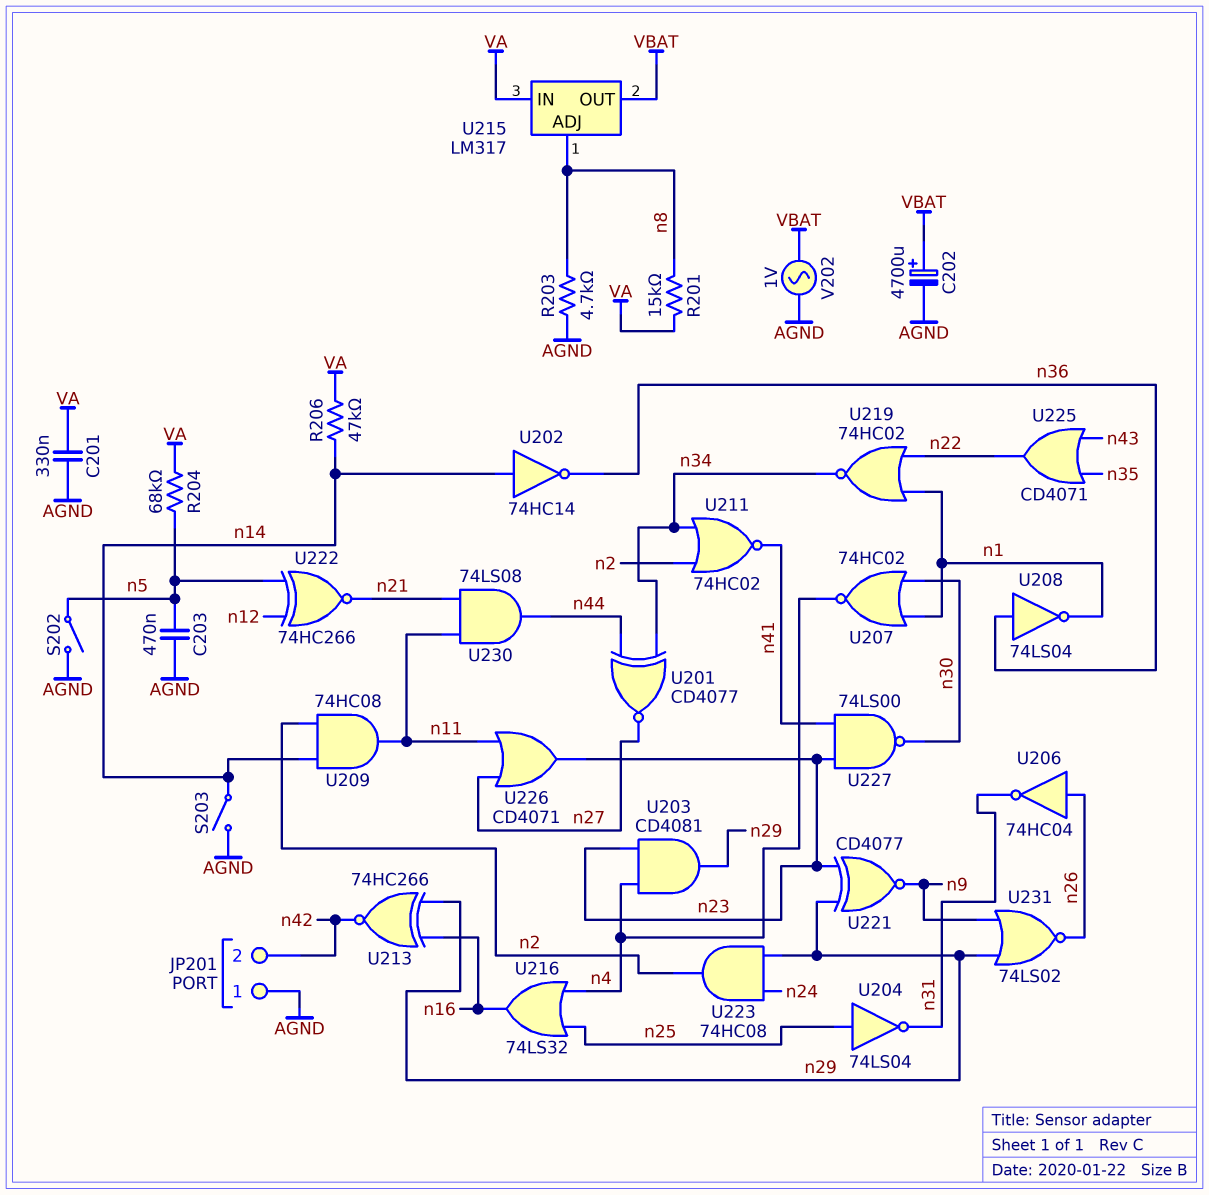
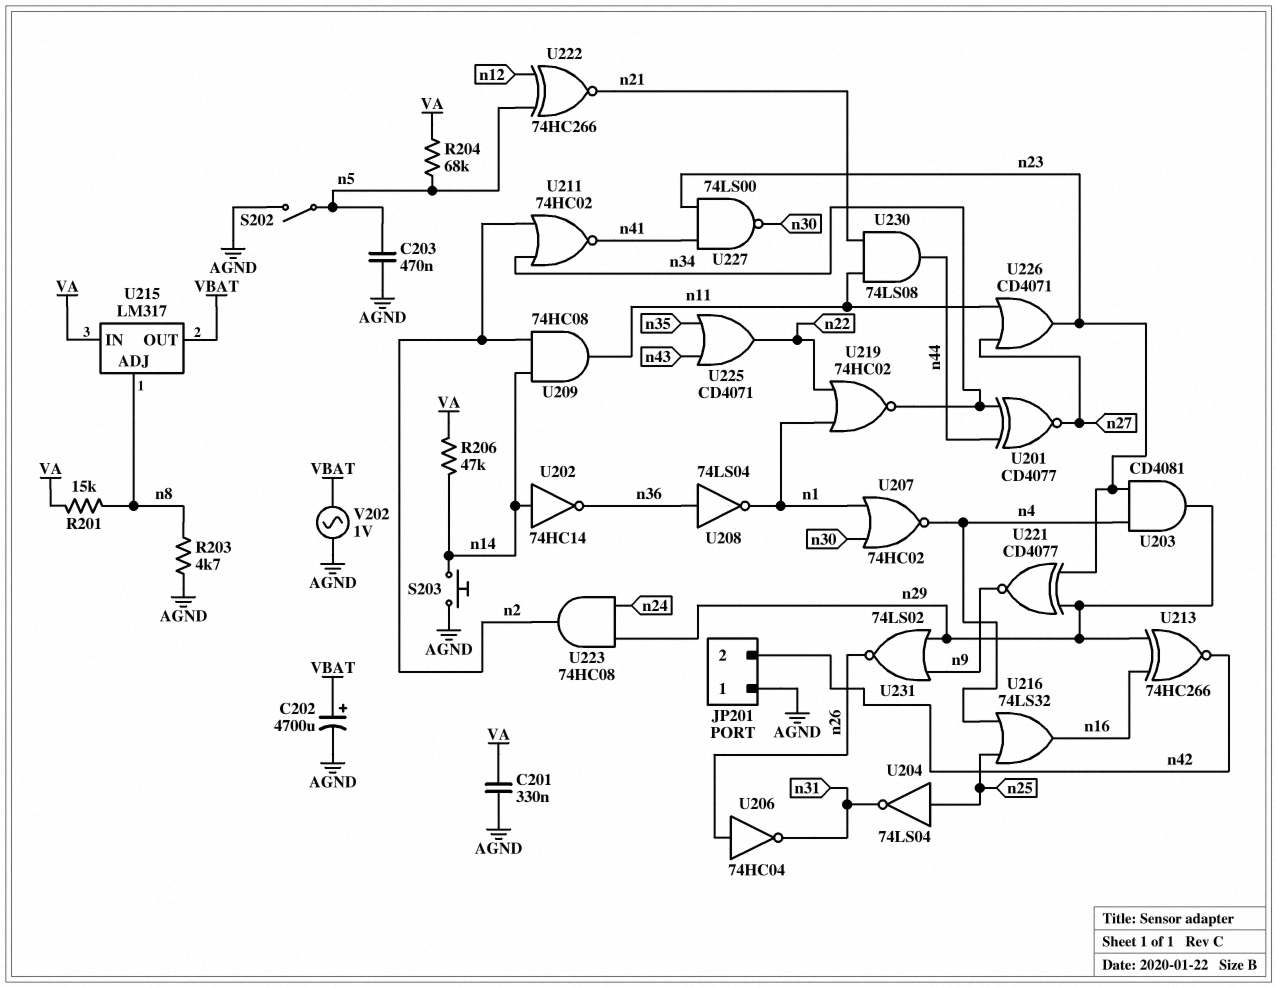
S203: switch (AGND, n14) -> button (AGND, n14)

